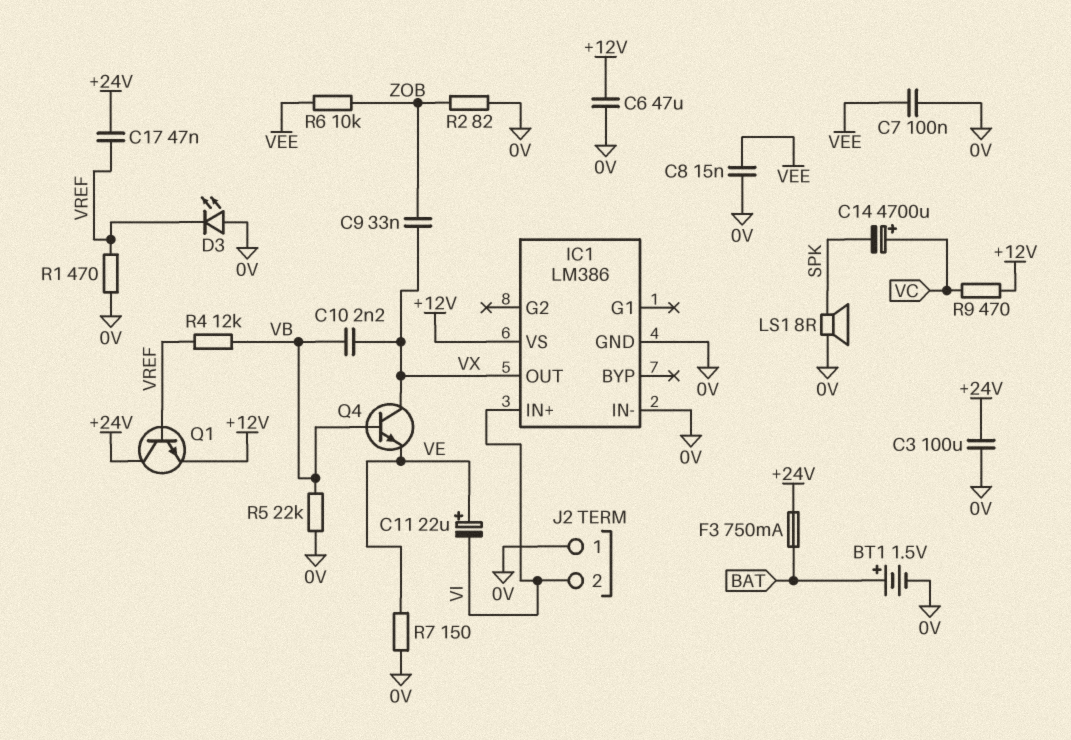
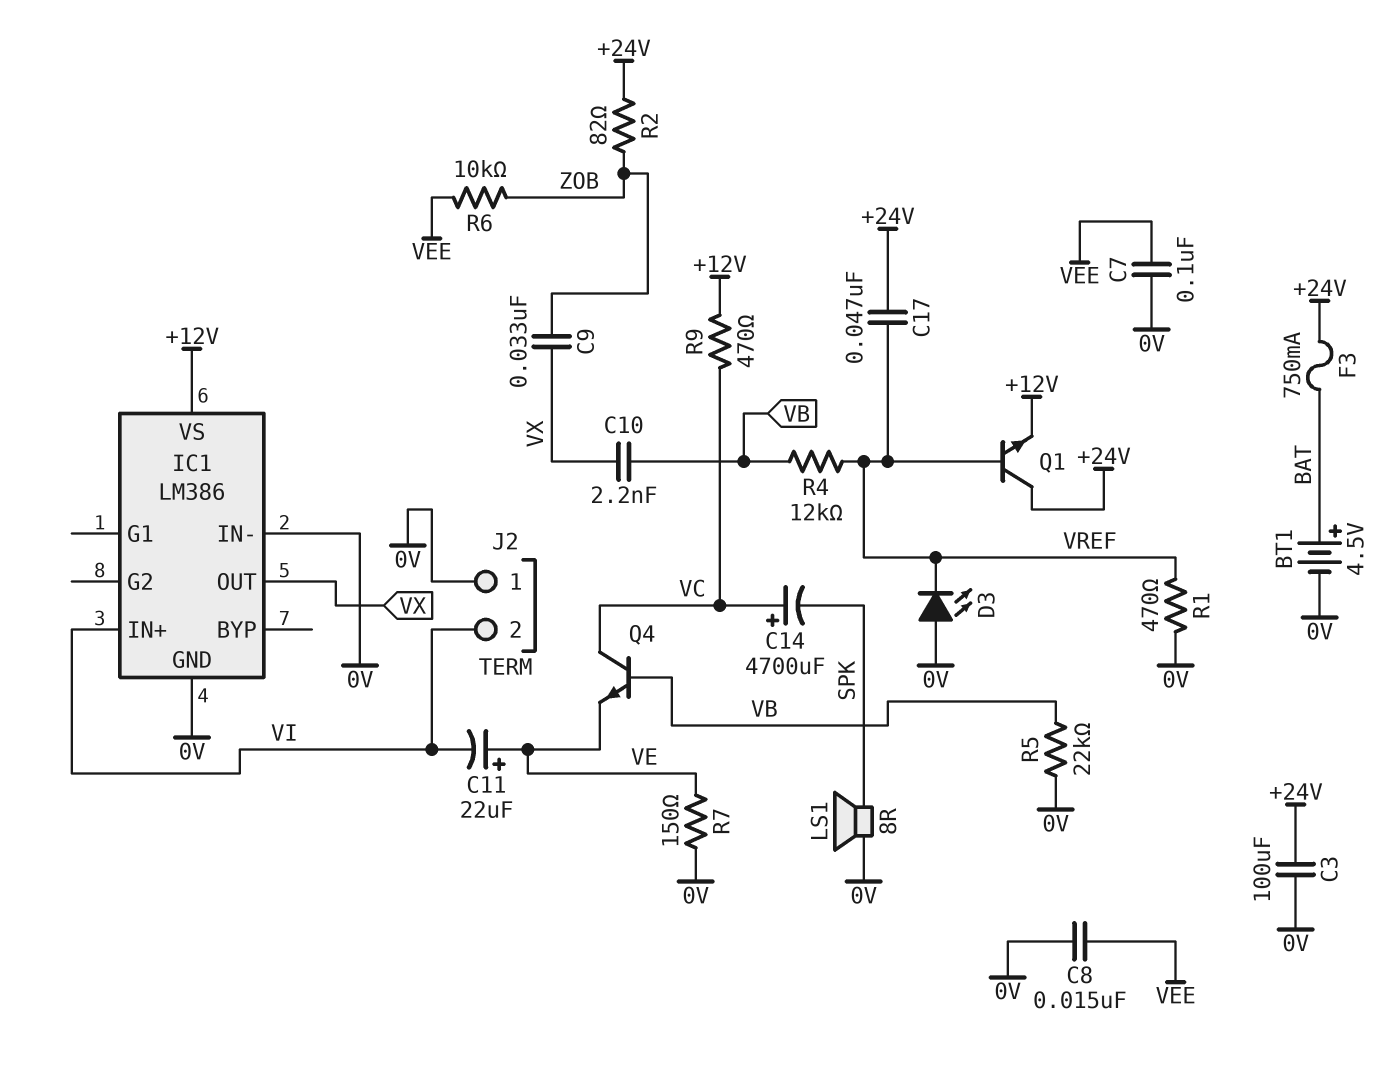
BT1: 1.5V (plus BAT, minus 0V) -> 4.5V (plus BAT, minus 0V)
C6: 47uF (+12V, 0V) -> none
Q4: NPN (B VB, C VX, E VE) -> NPN (B VB, C VC, E VE)
R2: 82 (0V, ZOB) -> 82 (+24V, ZOB)

